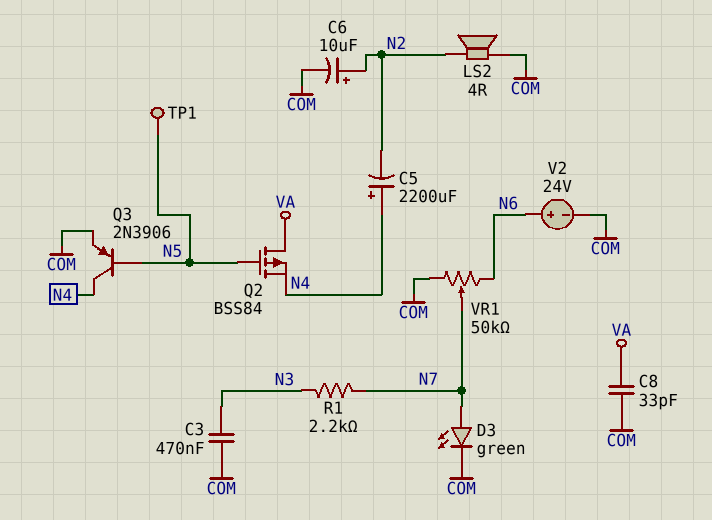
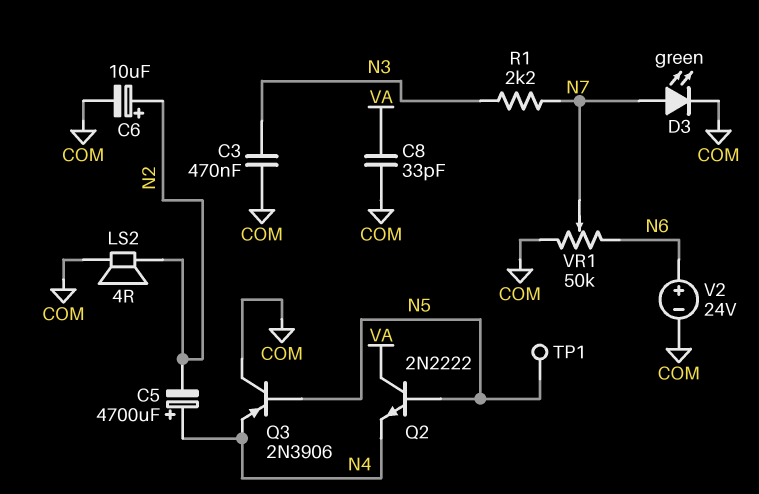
C5: 2200uF (plus N4, minus N2) -> 4700uF (plus N4, minus N2)
Q2: PMOS BSS84 (G N5, D VA, S N4) -> NPN 2N2222 (B N5, C VA, E N4)
Q3: PNP 2N3906 (B N5, C N4, E COM) -> PNP 2N3906 (B N5, C COM, E N4)

